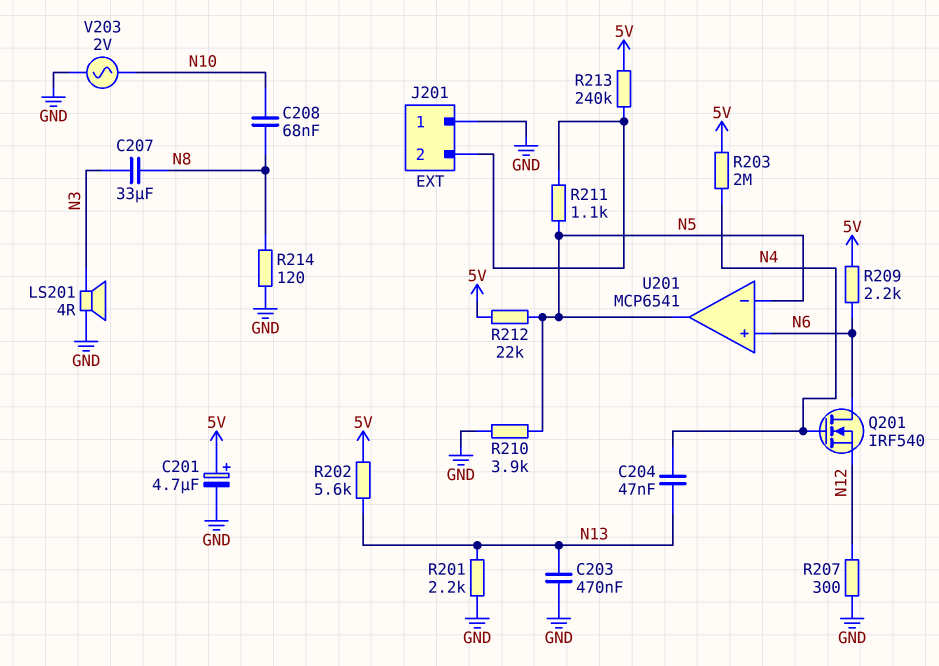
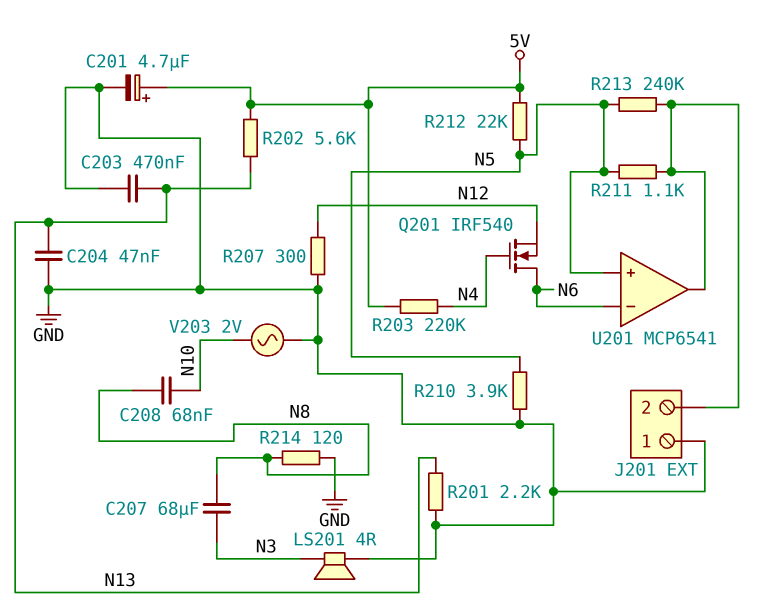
C204: 47nF (N4, N13) -> 47nF (GND, N13)
C207: 33uF (N3, N8) -> 68uF (N3, N8)
R203: 2M (5V, N4) -> 220k (5V, N4)
R209: 2.2k (5V, N6) -> none
R213: 240k (5V, J201/2) -> 240k (J201/2, N5)
U201 pin in+: N6 -> N5
U201 pin in-: N5 -> N6
U201 pin out: N5 -> J201/2

